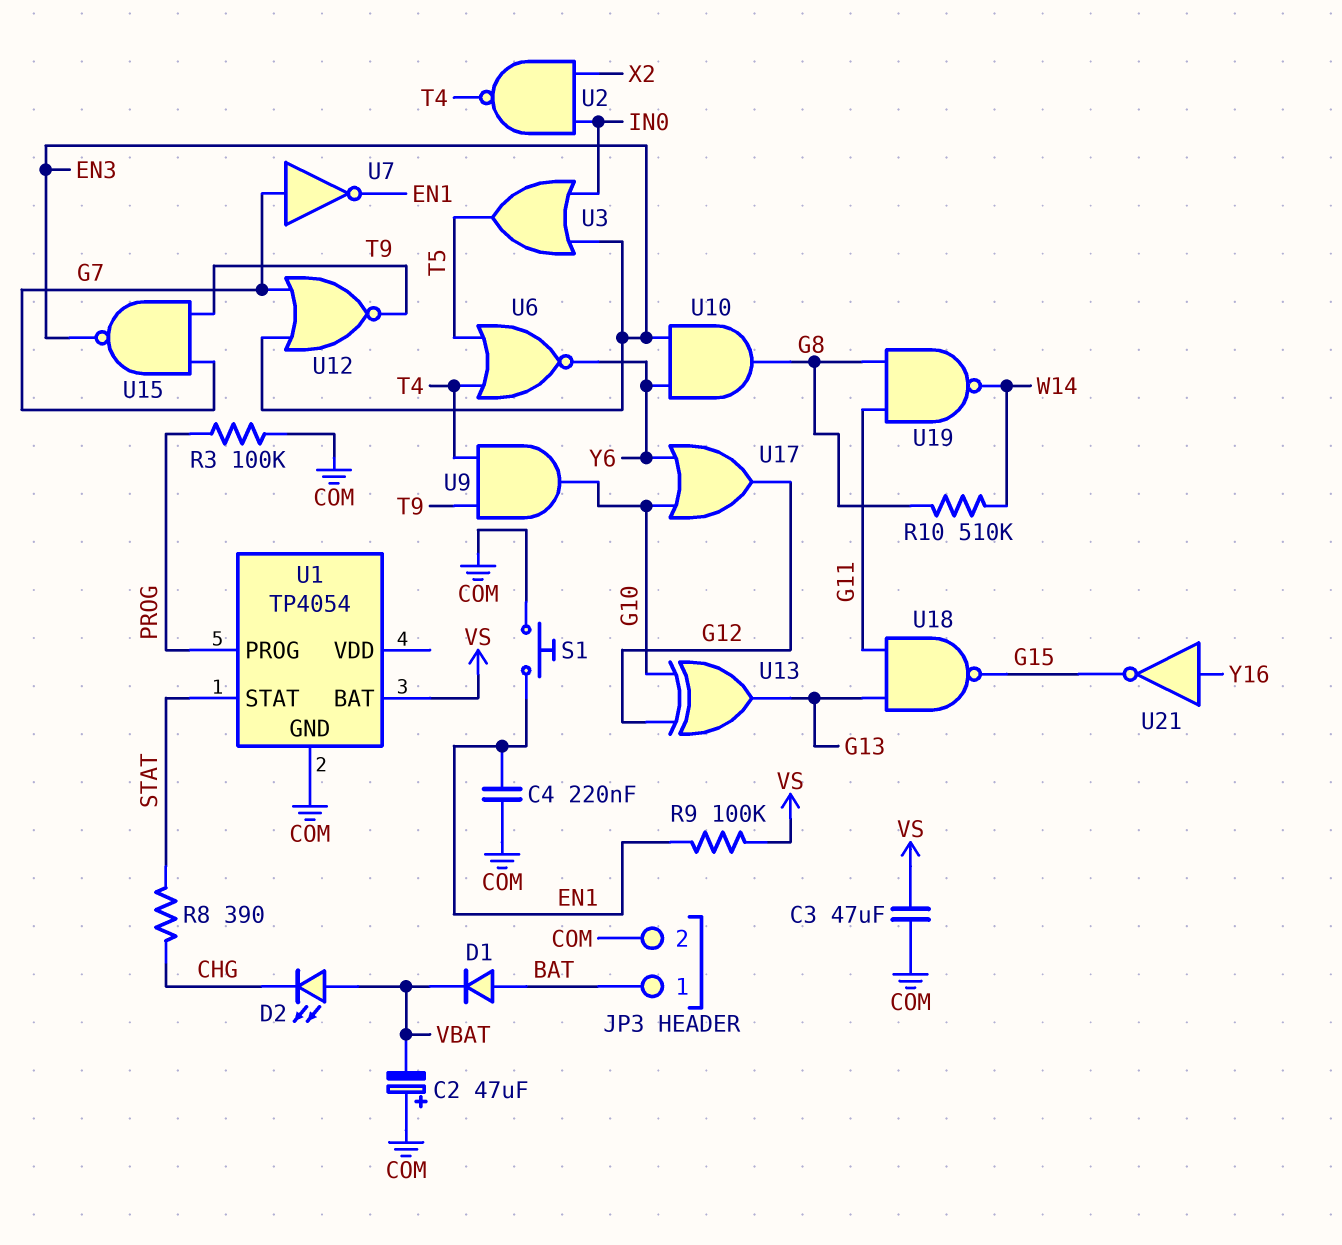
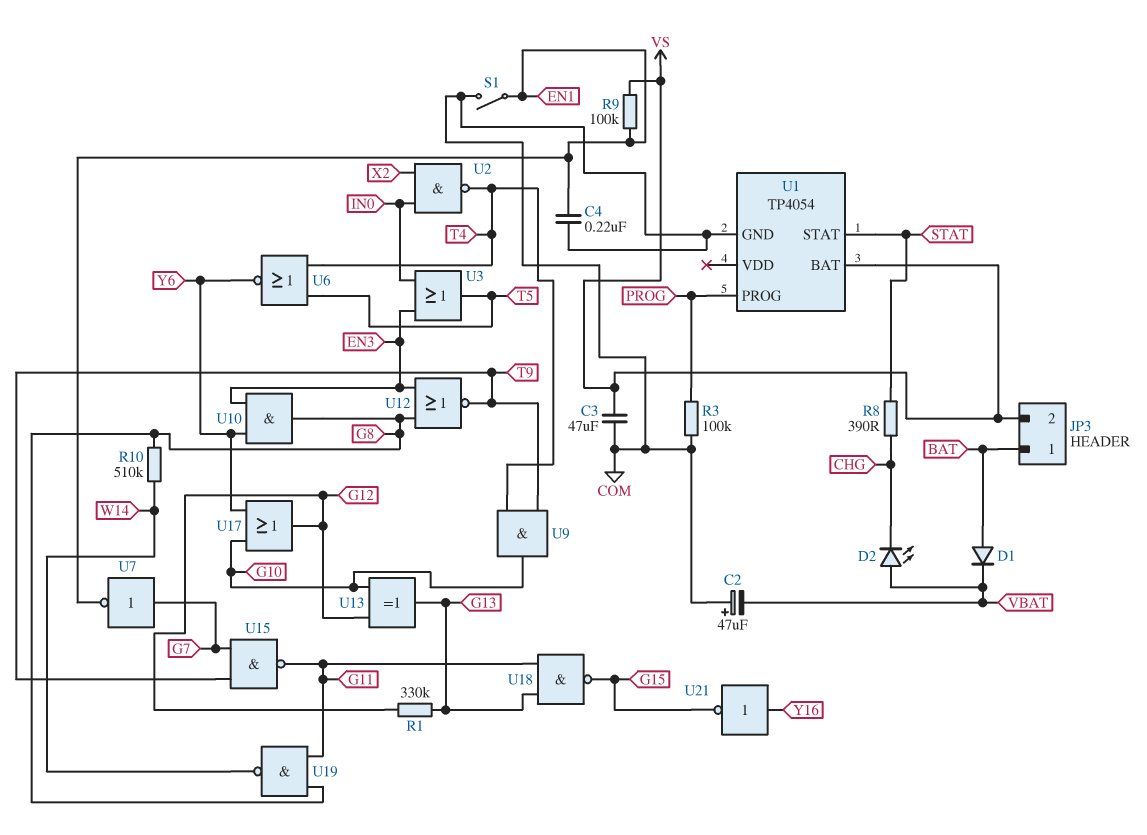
JP3 pin 2: COM -> VS
R1: none -> 330k (G12, G13)
S1: button (COM, EN1) -> switch (COM, EN1)
U12: NOR (in EN3, in G7, out T9) -> NOR (in EN3, in G8, out T9)
U15: NAND (in G7, in T9, out EN3) -> NAND (in G7, in T9, out G11)

